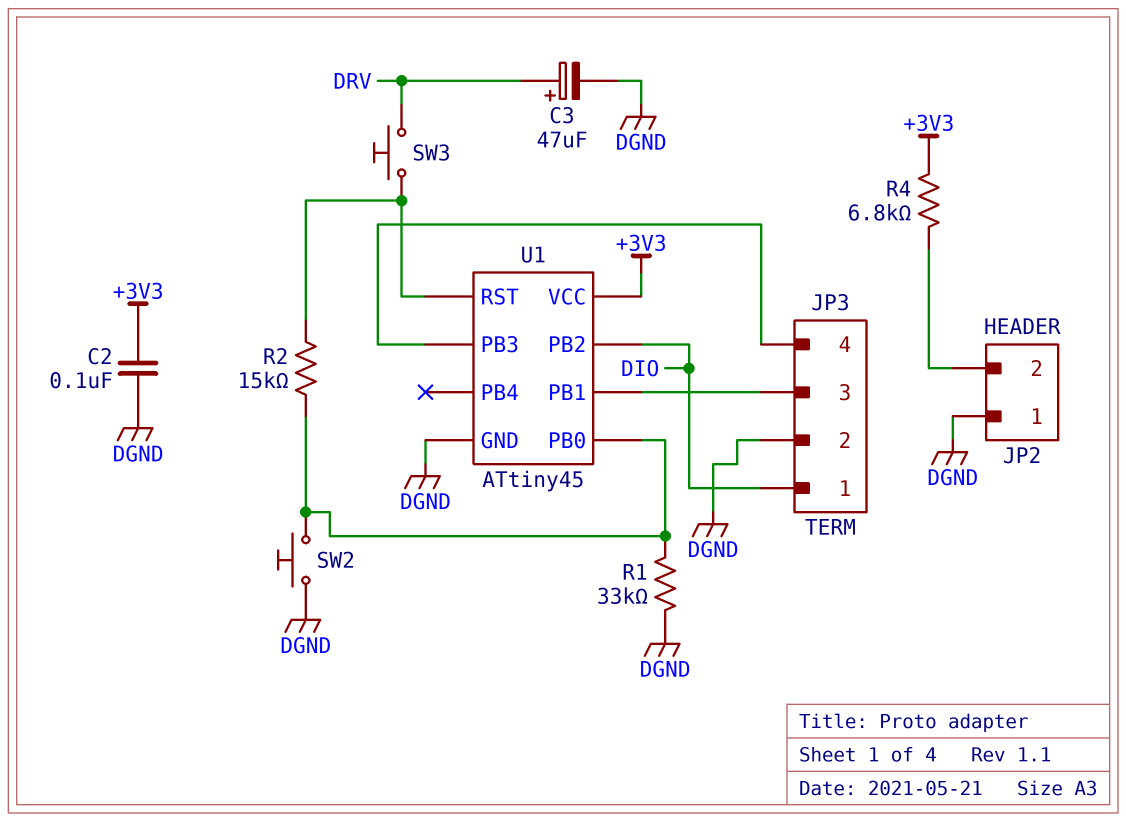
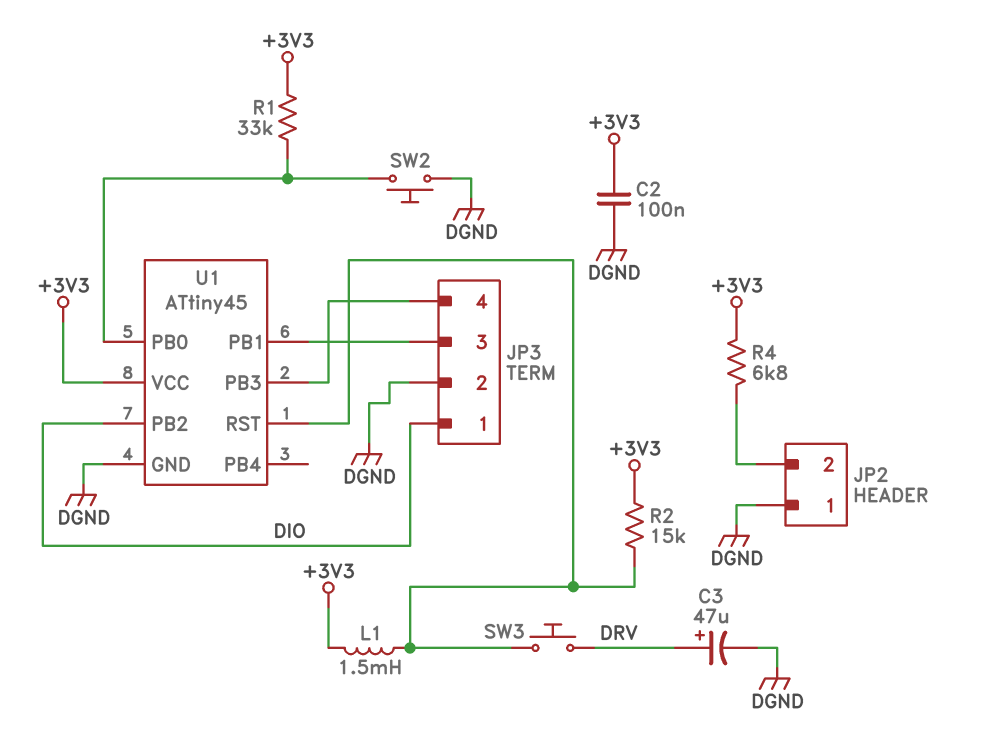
L1: none -> 1.5mH (+3V3, U1/RST)
R1: 33k (DGND, U1/PB0) -> 33k (+3V3, U1/PB0)
R2: 15k (U1/PB0, U1/RST) -> 15k (+3V3, U1/RST)

